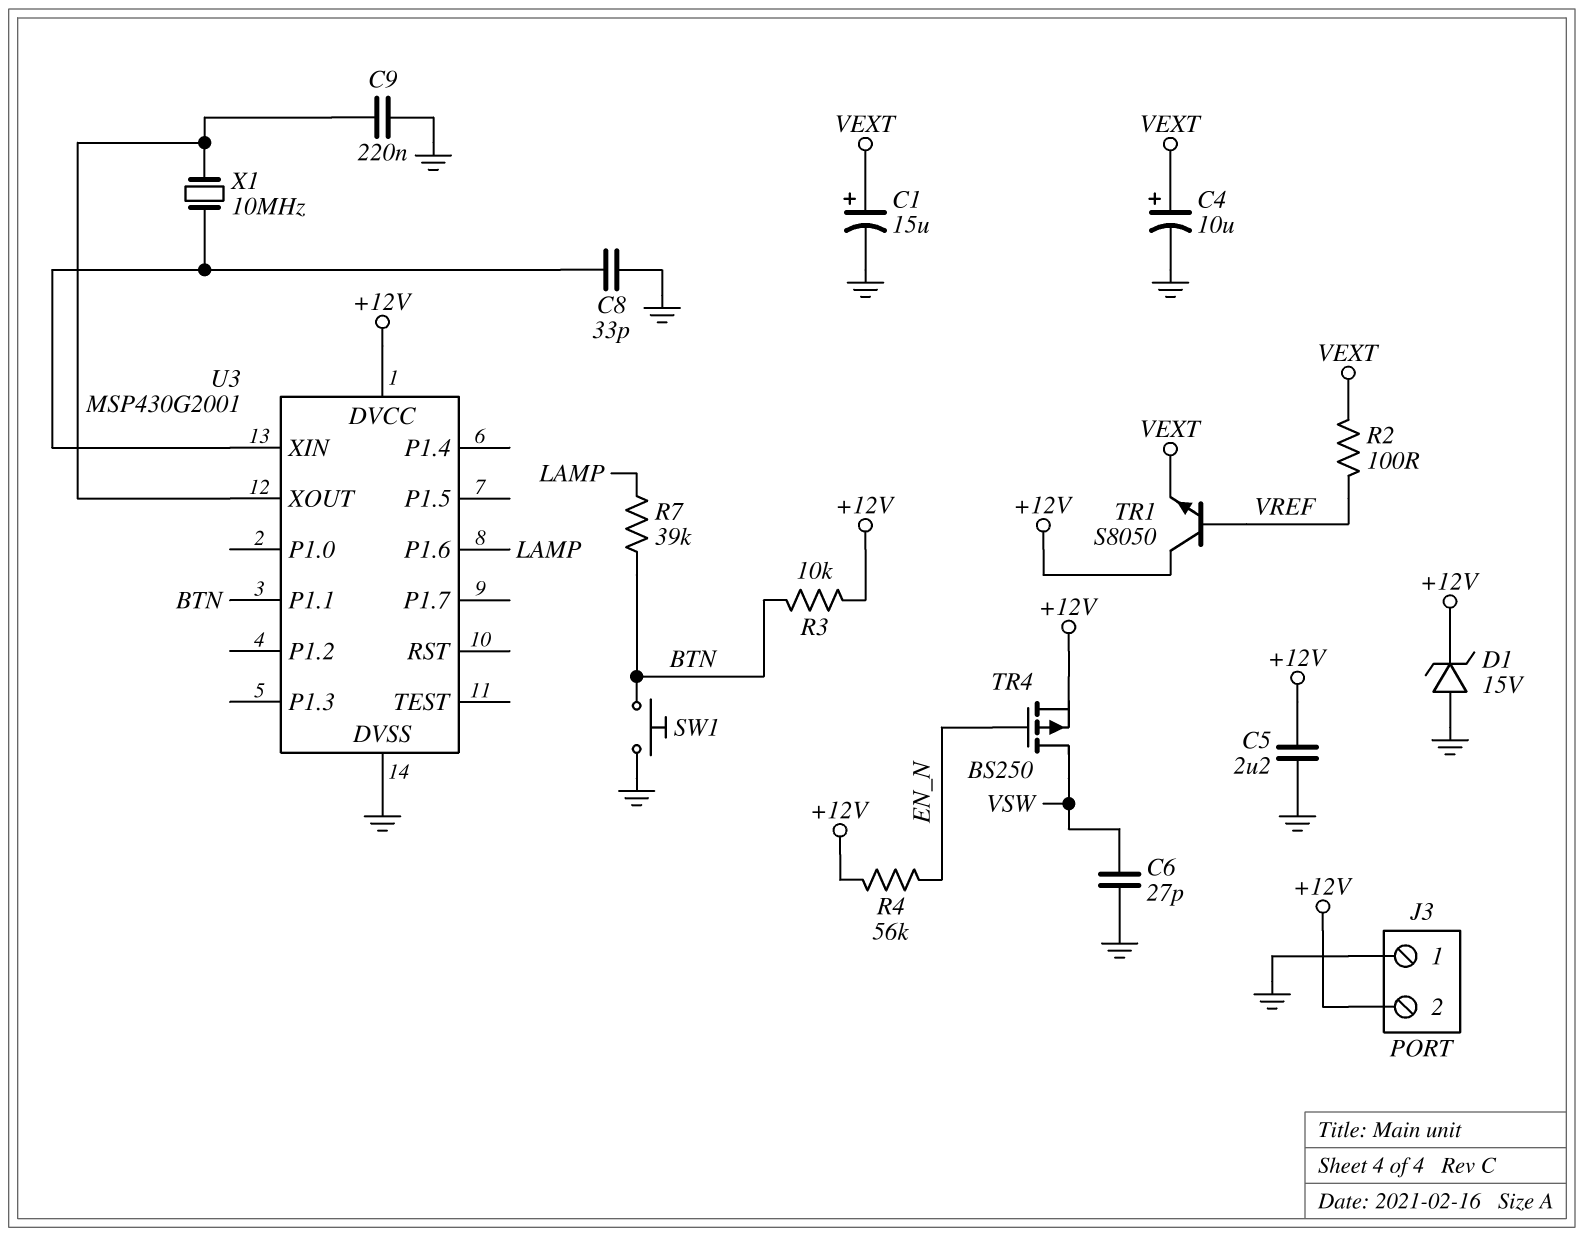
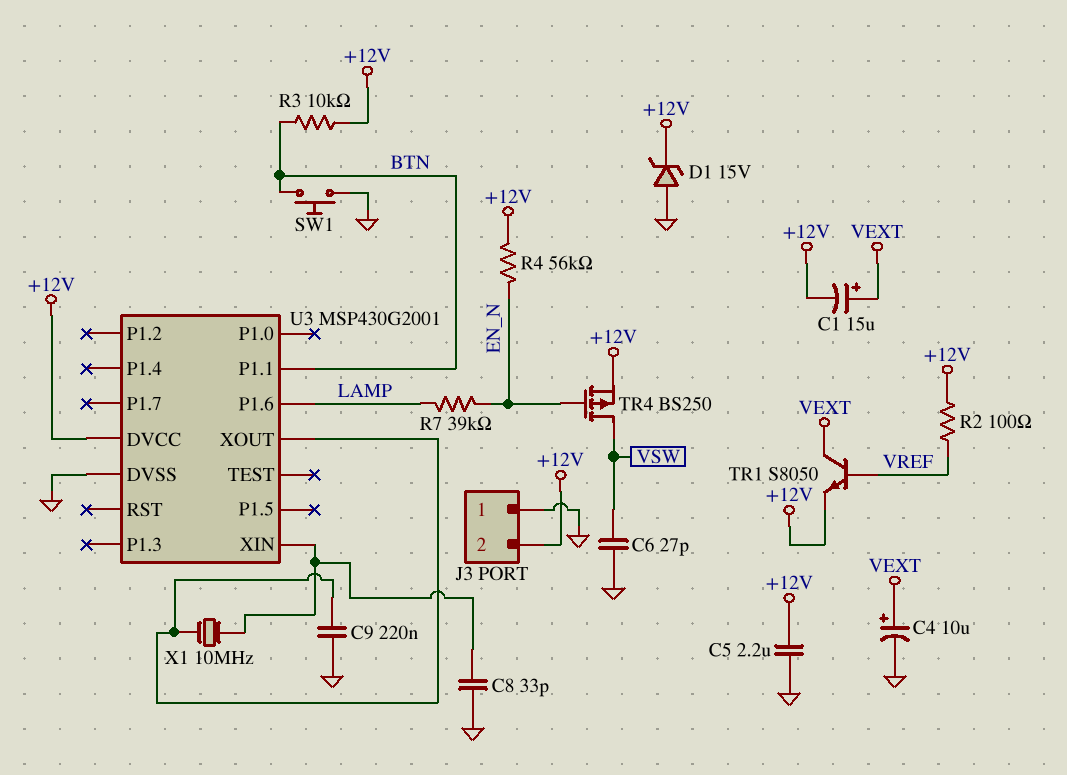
C1: 15uF (plus VEXT, minus GND) -> 15uF (plus VEXT, minus +12V)
R2: 100 (VEXT, VREF) -> 100 (+12V, VREF)
R7: 39k (BTN, LAMP) -> 39k (EN_N, LAMP)
TR1: NPN S8050 (B VREF, C +12V, E VEXT) -> NPN S8050 (B VREF, C VEXT, E +12V)

